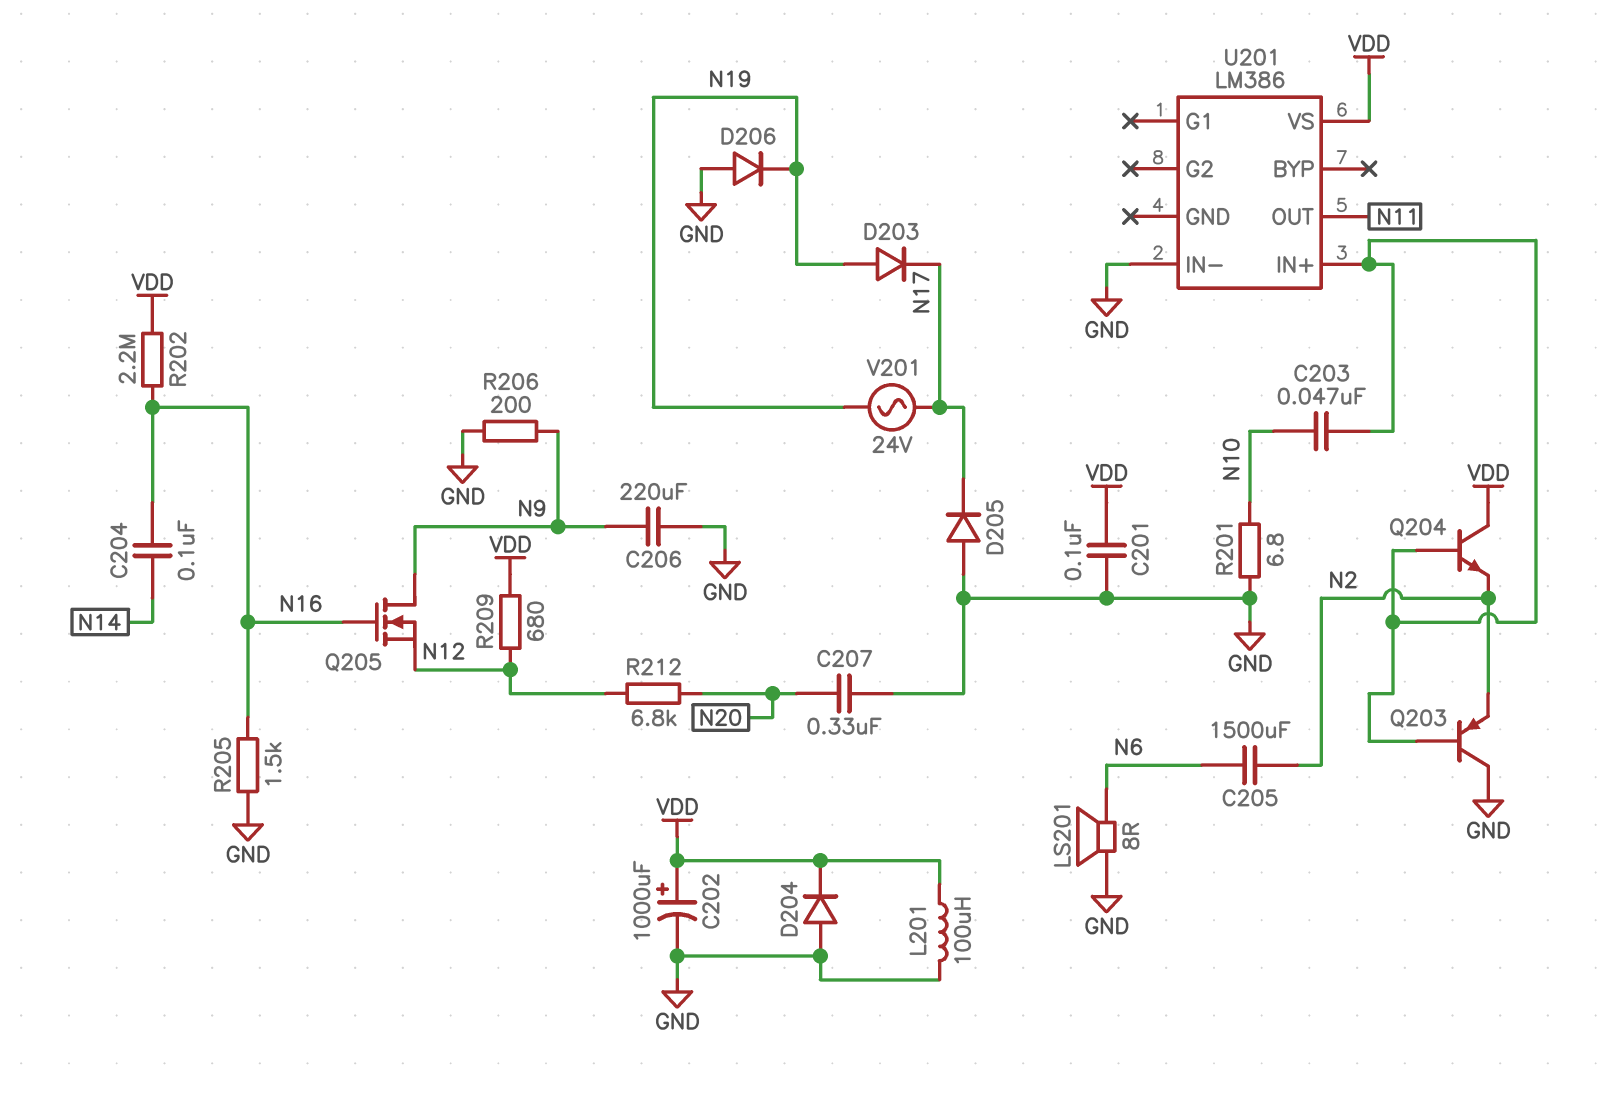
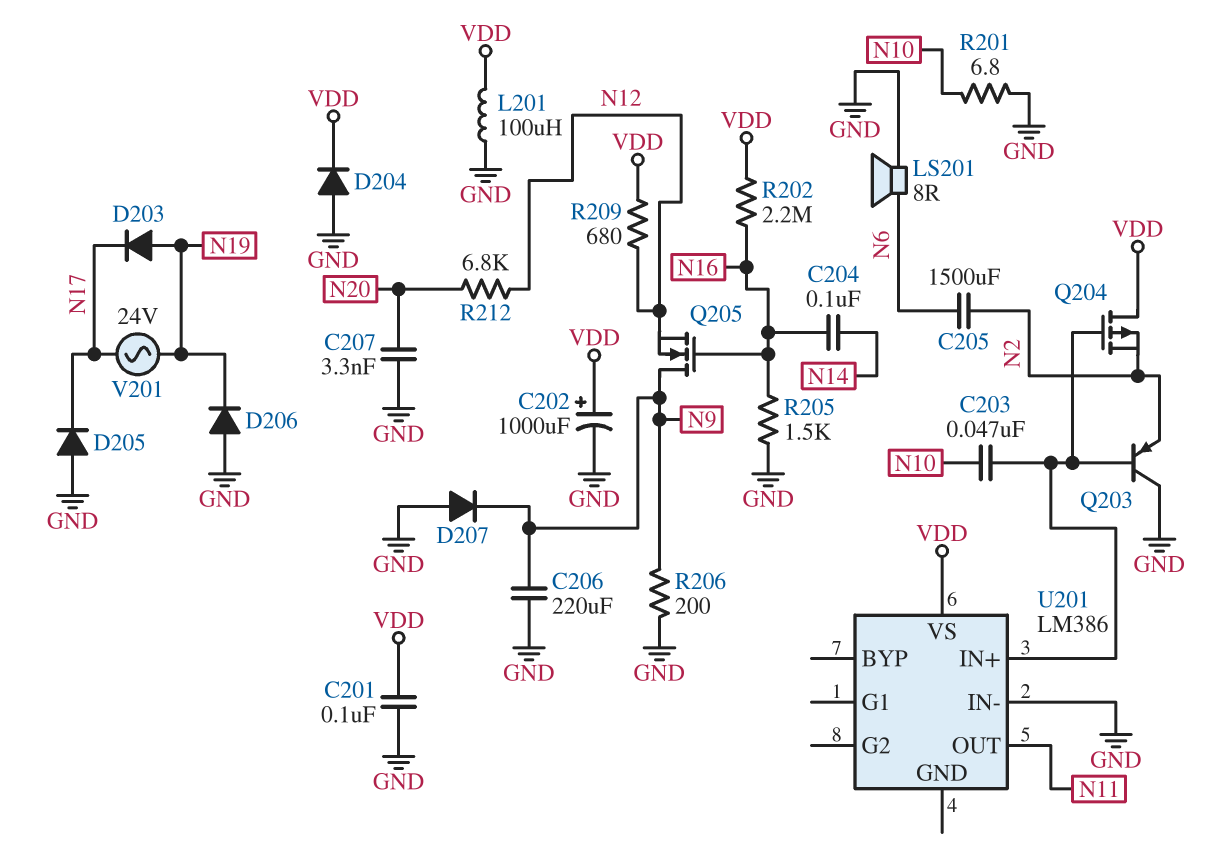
C207: 330nF (GND, N20) -> 3.3nF (GND, N20)
D207: none -> diode (A GND, K N9)
Q204: NPN (B U201/IN+, C VDD, E N2) -> PMOS (G U201/IN+, D VDD, S N2)

